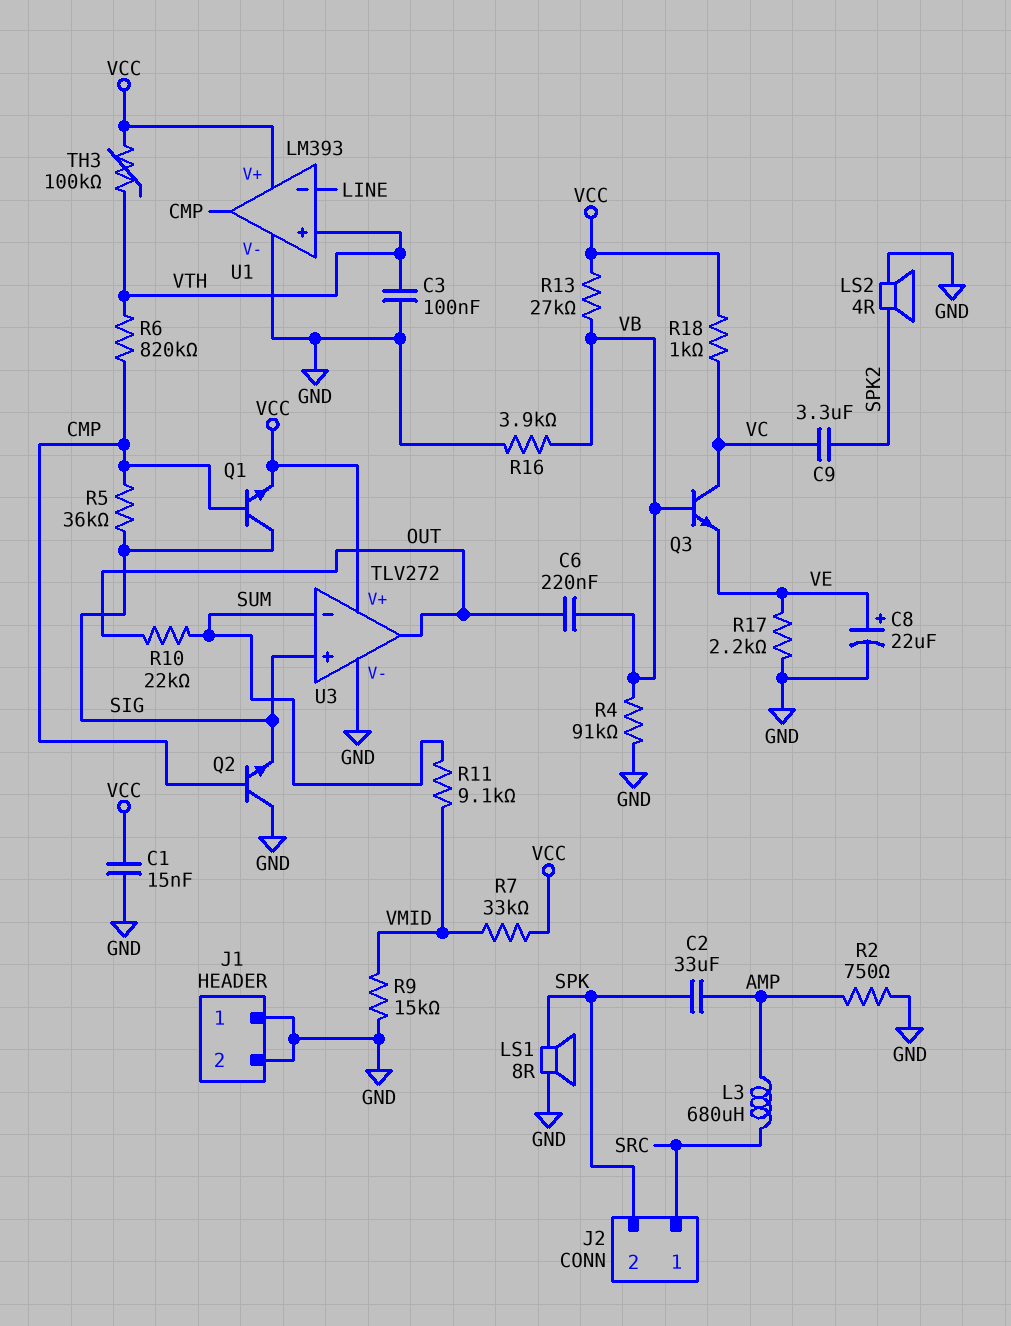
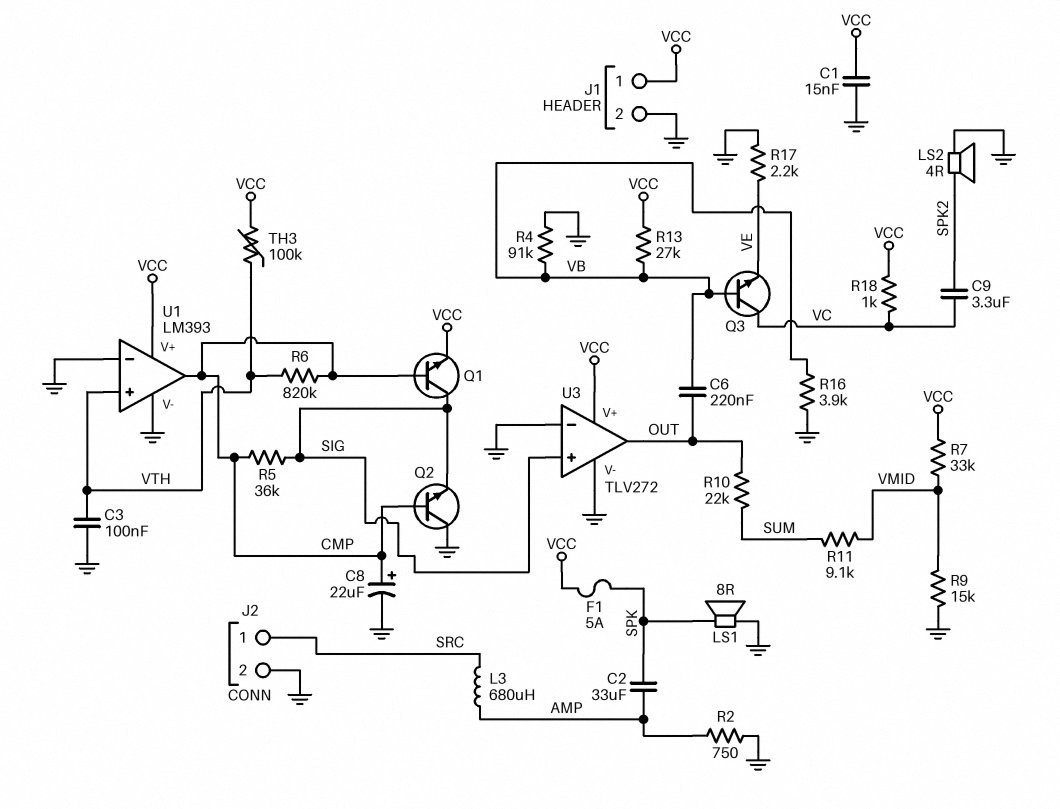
C8: 22uF (plus VE, minus GND) -> 22uF (plus CMP, minus GND)
F1: none -> 5A (SPK, VCC)
J1 pin 1: GND -> VCC
J2 pin 2: SPK -> GND
U1 pin in-: LINE -> GND
U3 pin in-: SUM -> GND

